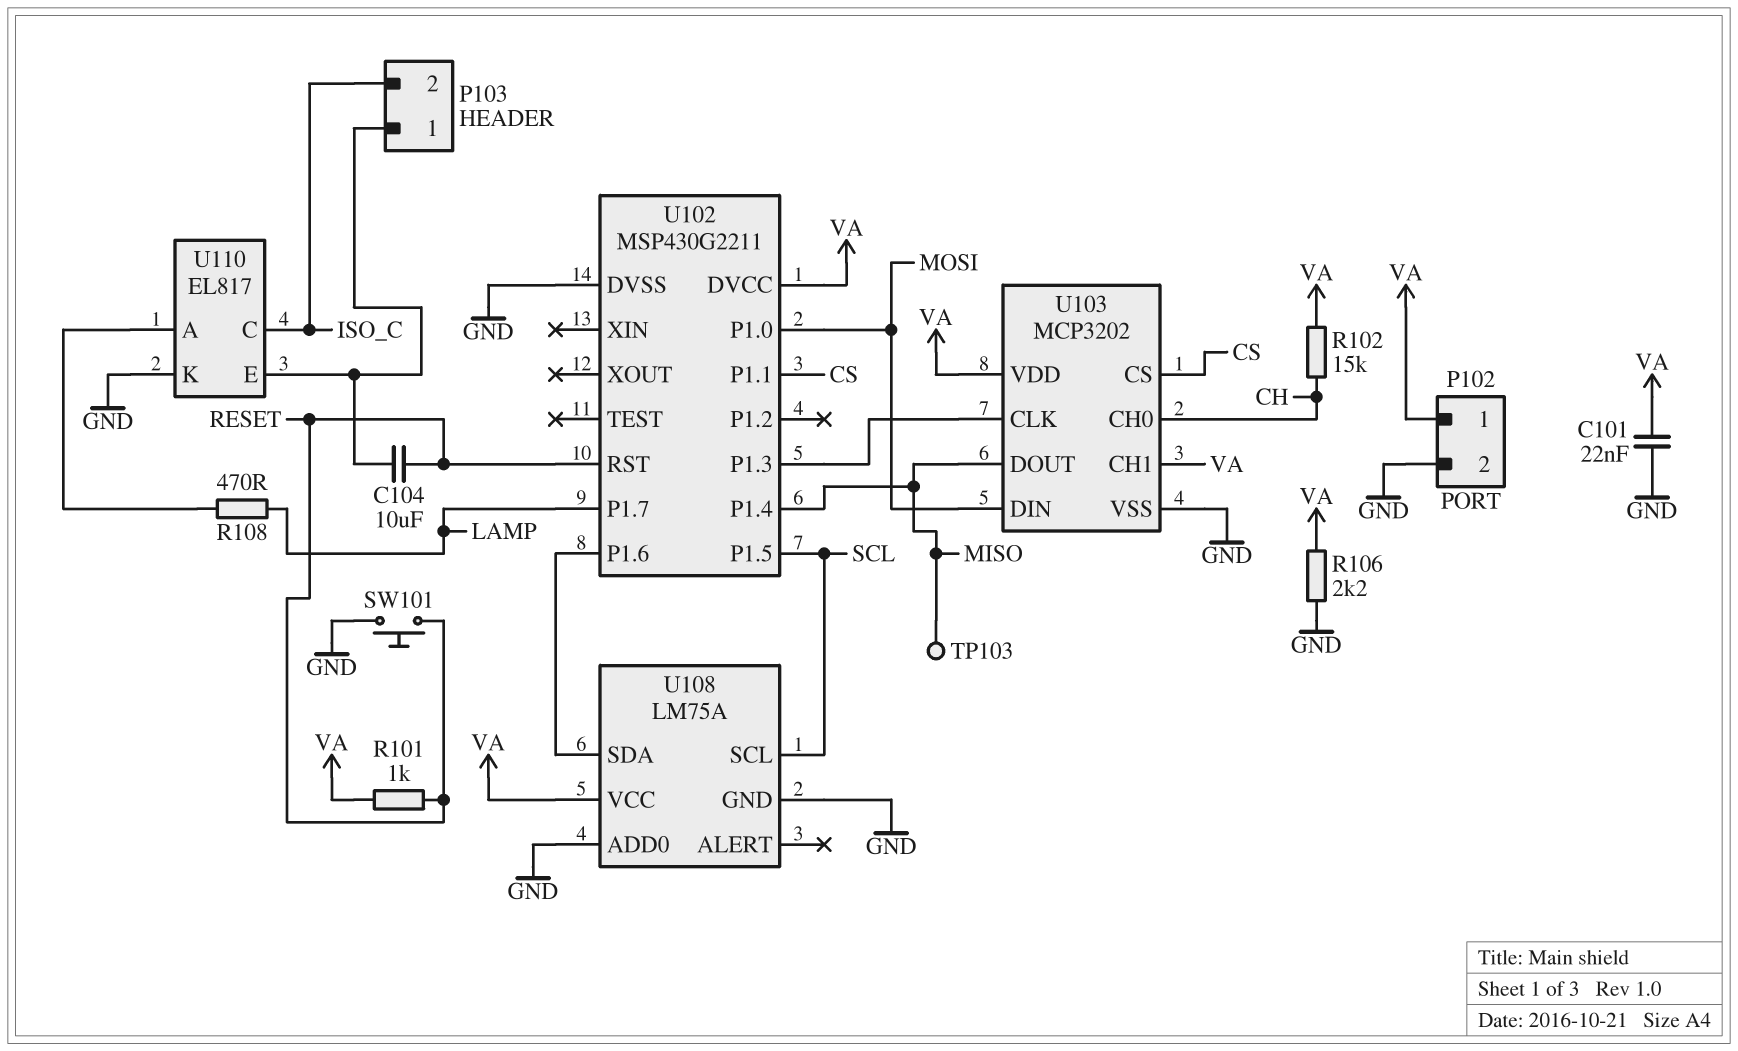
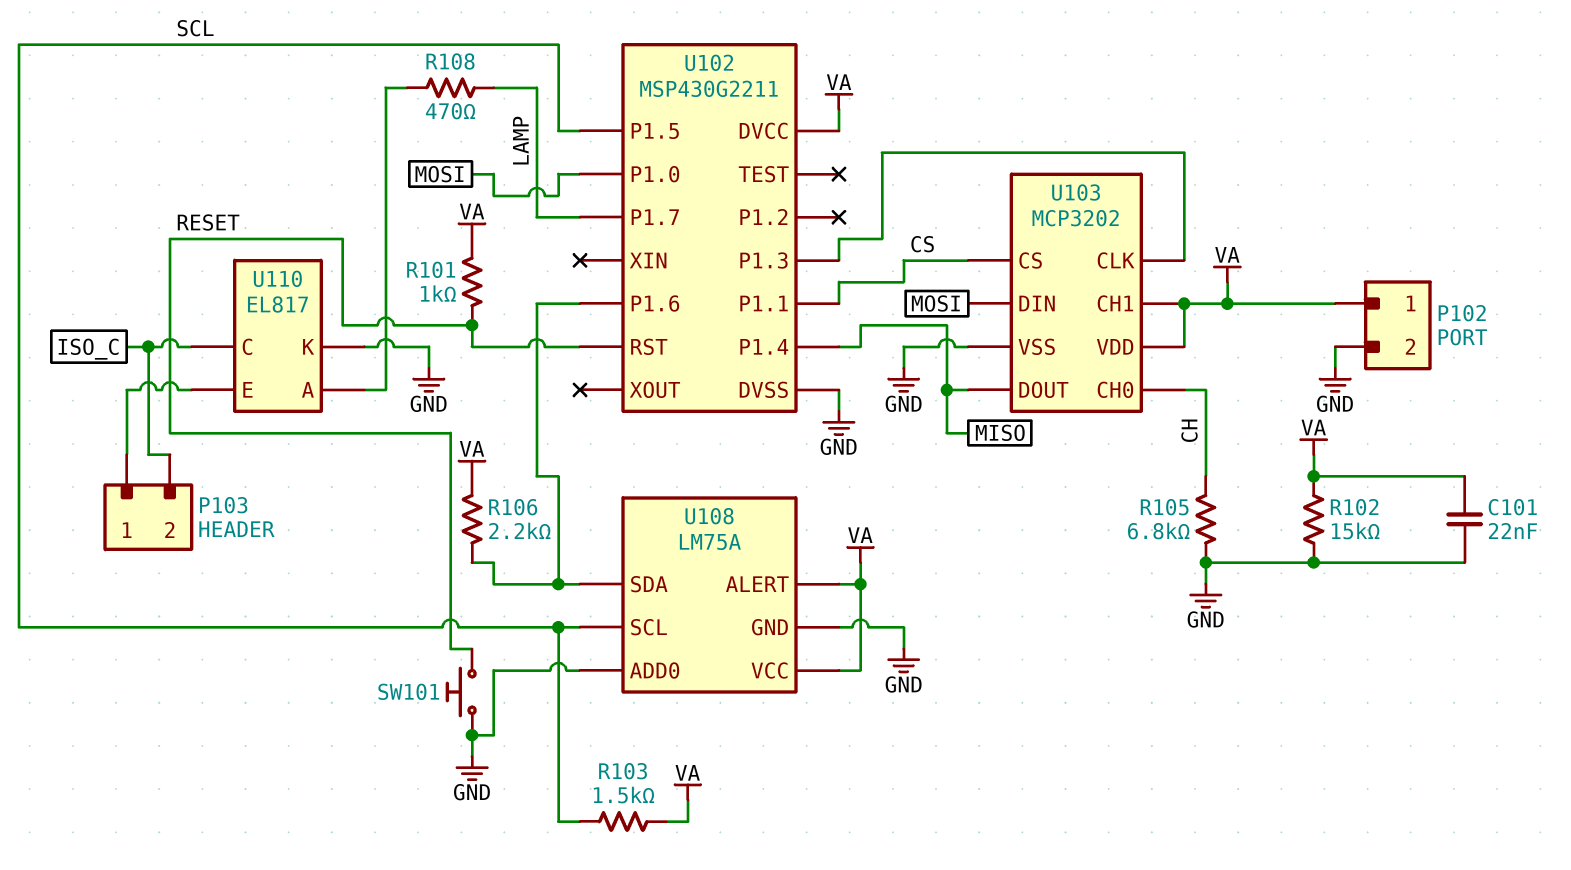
C104: 10uF (P103/1, RESET) -> none
R102: 15k (CH, VA) -> 15k (GND, VA)
R103: none -> 1.5k (SCL, VA)
R105: none -> 6.8k (CH, GND)
R106: 2.2k (GND, VA) -> 2.2k (U102/P1.6, VA)
TP103: test point (MISO) -> none
U108 pin ALERT: none -> VA

